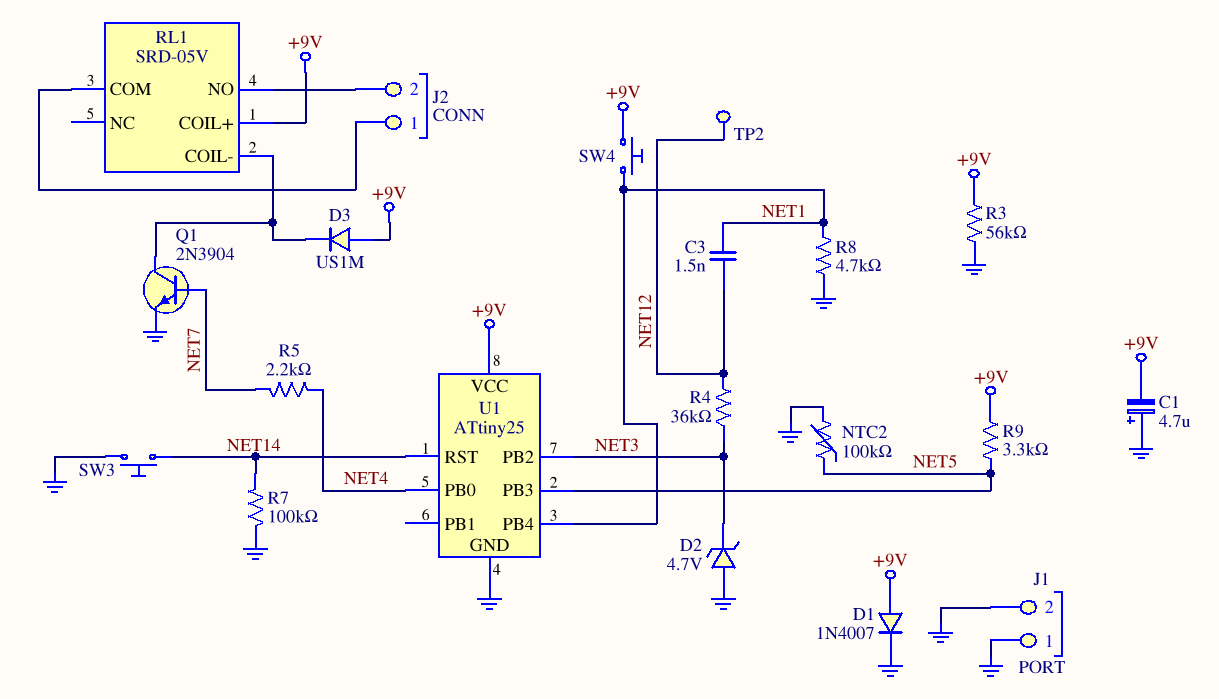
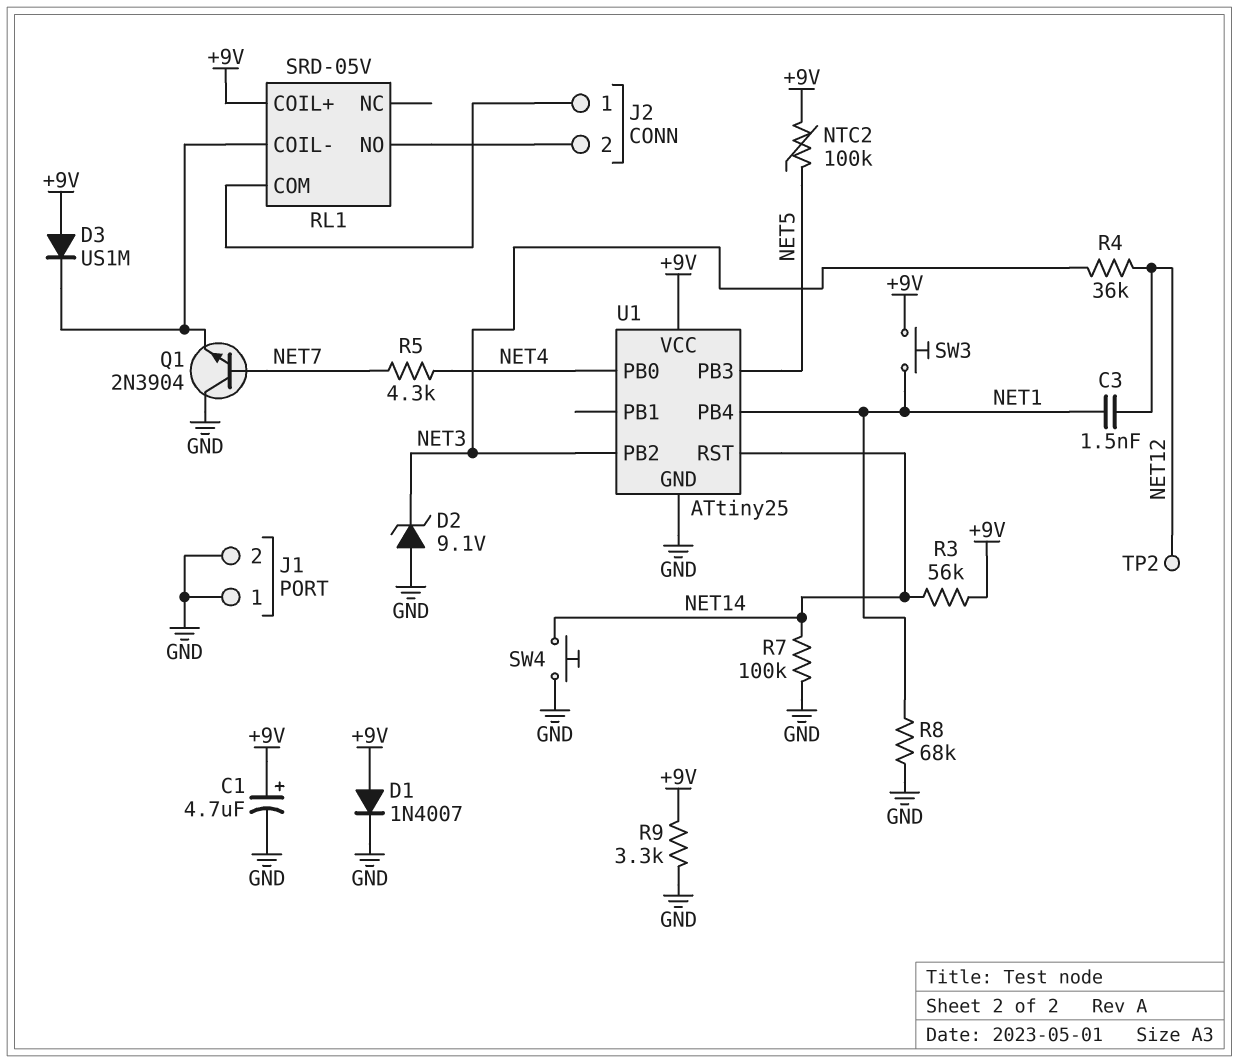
C1: 4.7uF (plus GND, minus +9V) -> 4.7uF (plus +9V, minus GND)
D2: zener 4.7V (A GND, K NET3) -> zener 9.1V (A GND, K NET3)
NTC2: 100k (GND, NET5) -> 100k (+9V, NET5)
Q1: NPN 2N3904 (B NET7, C RL1/COIL-, E GND) -> NPN 2N3904 (B NET7, C GND, E RL1/COIL-)
R3: 56k (+9V, GND) -> 56k (+9V, NET14)
R5: 2.2k (NET4, NET7) -> 4.3k (NET4, NET7)
R8: 4.7k (GND, NET1) -> 68k (GND, NET1)
R9: 3.3k (+9V, NET5) -> 3.3k (+9V, GND)
SW3: button (GND, NET14) -> button (+9V, NET1)
SW4: button (+9V, NET1) -> button (GND, NET14)

